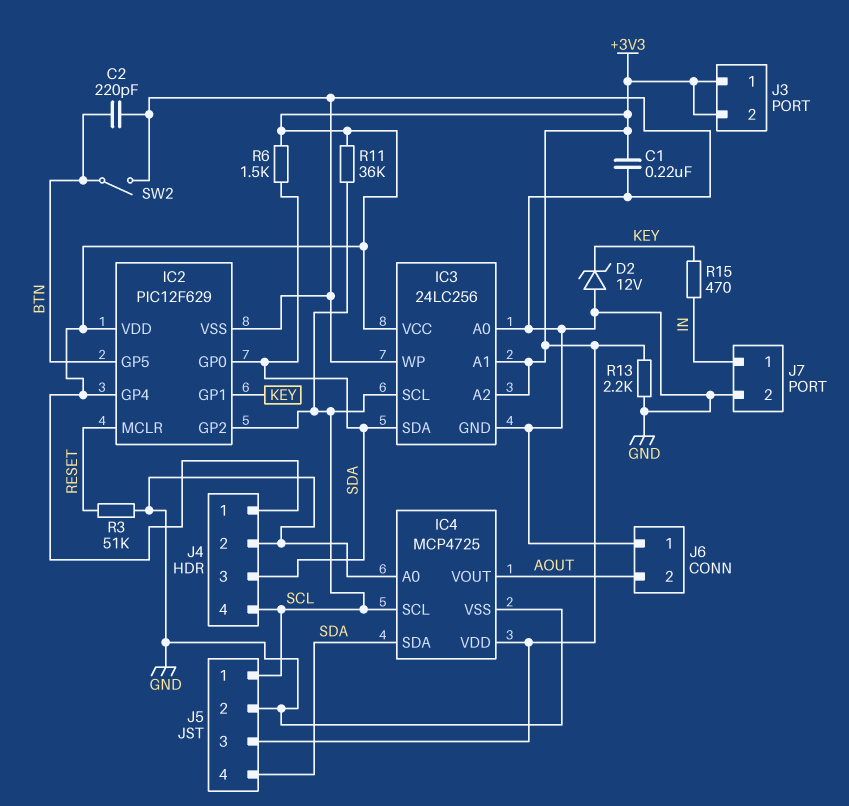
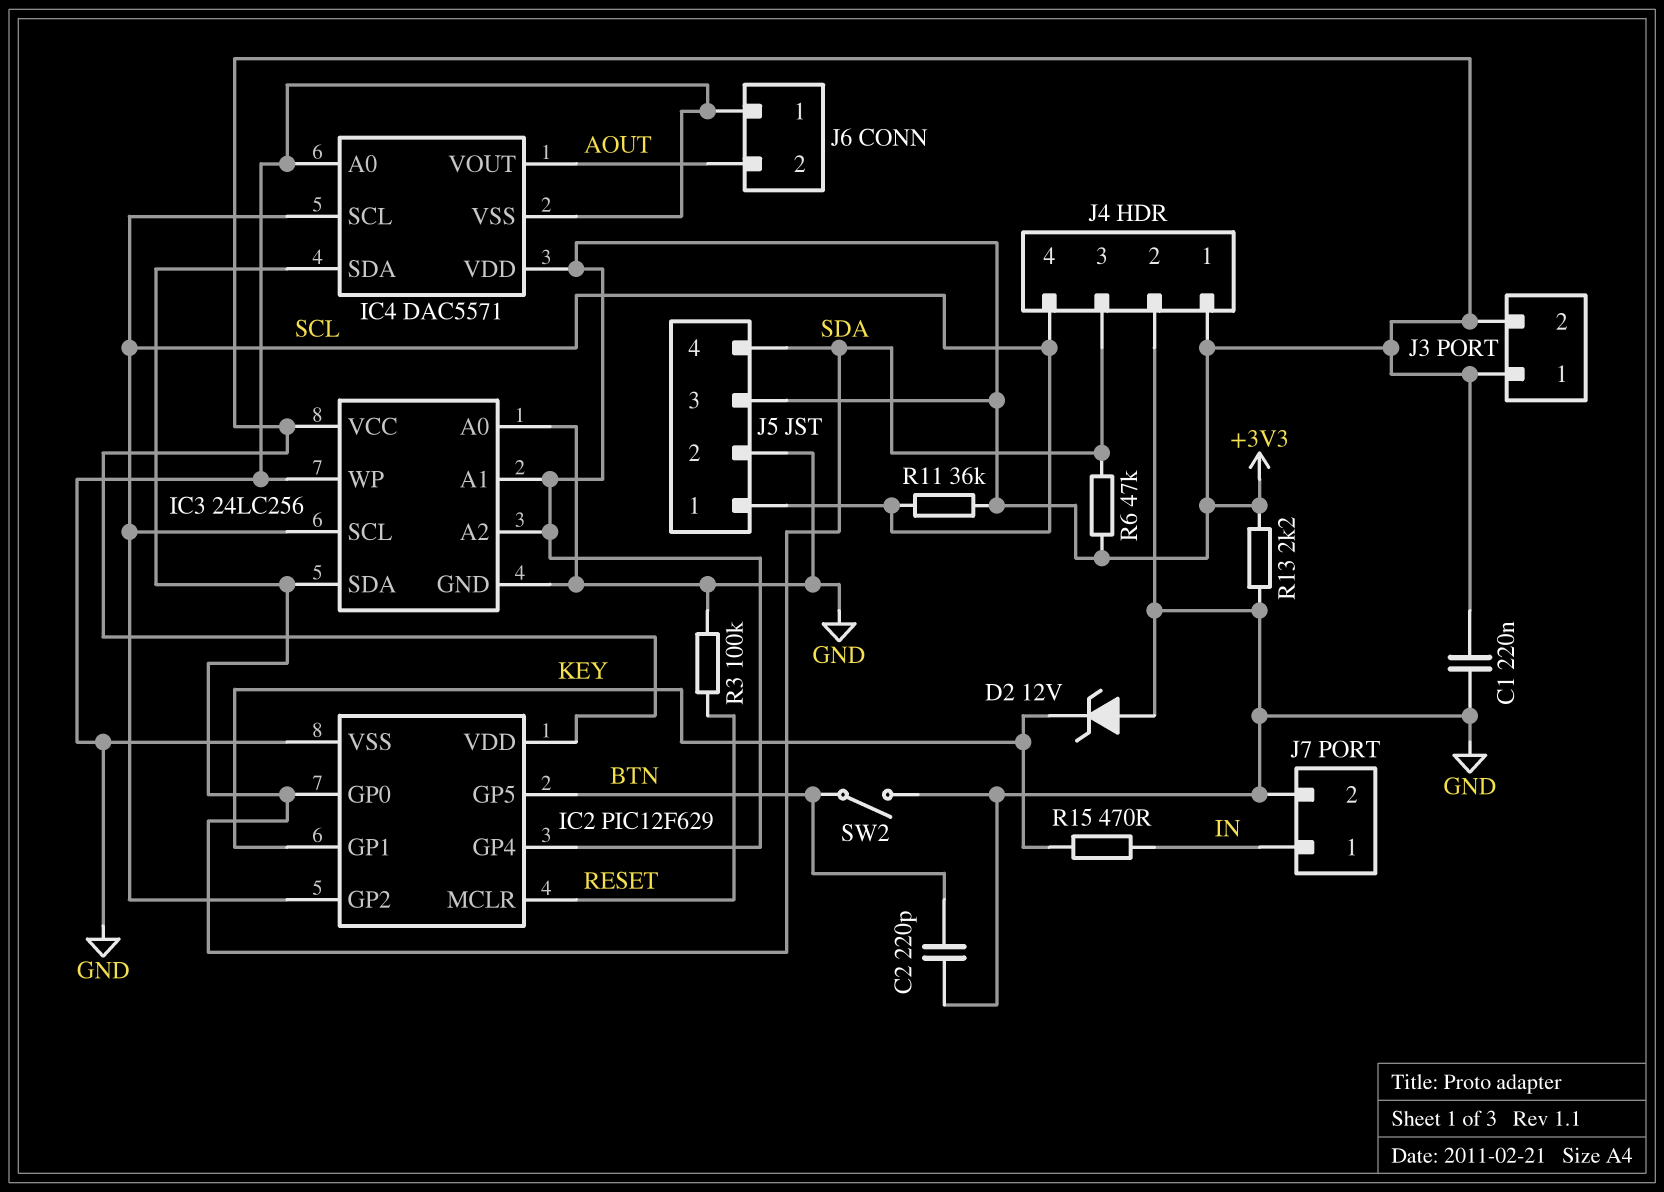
IC4: MCP4725 -> DAC5571
R3: 51k (GND, RESET) -> 100k (GND, RESET)
R6: 1.5k (+3V3, SDA) -> 47k (+3V3, SDA)

